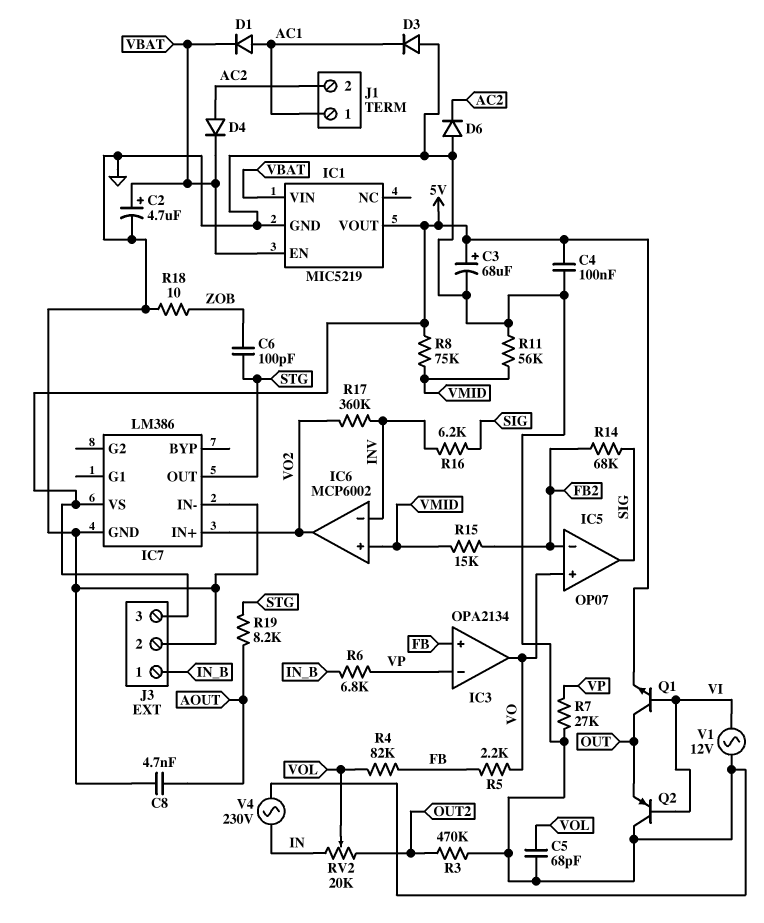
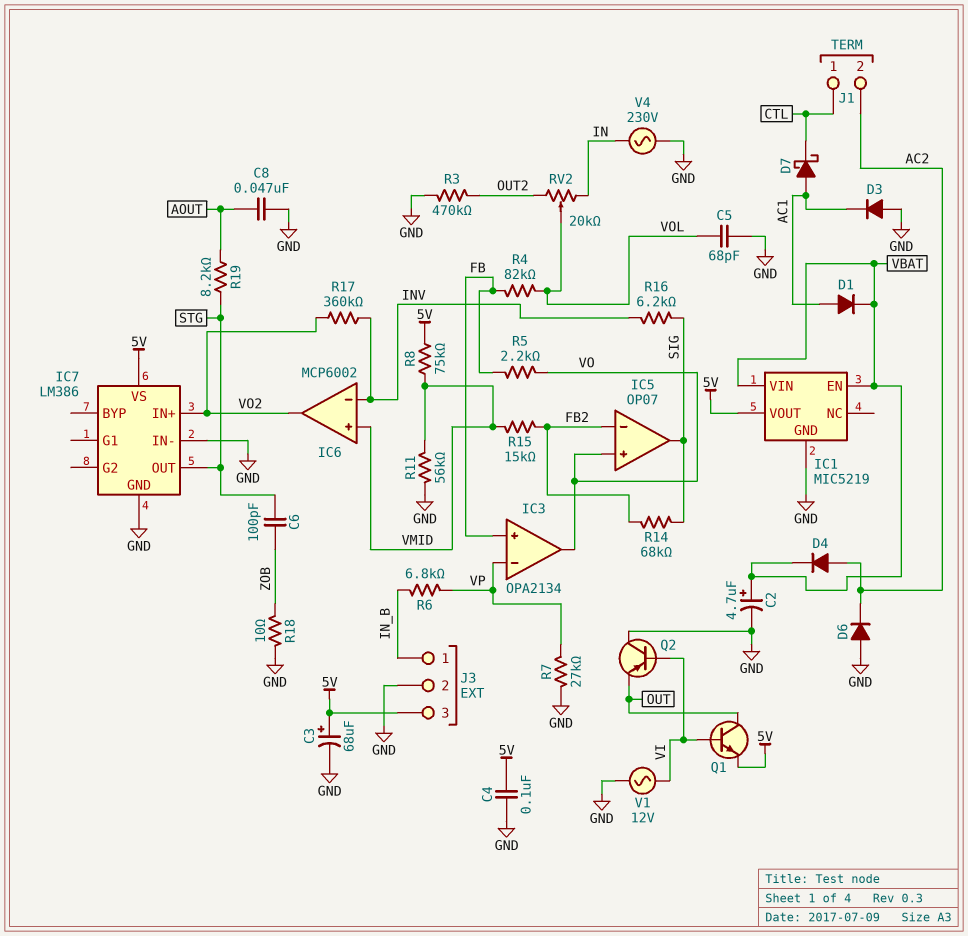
C8: 4.7nF (AOUT, GND) -> 47nF (AOUT, GND)
D7: none -> schottky (A AC1, K CTL)
J1 pin 1: AC1 -> CTL

